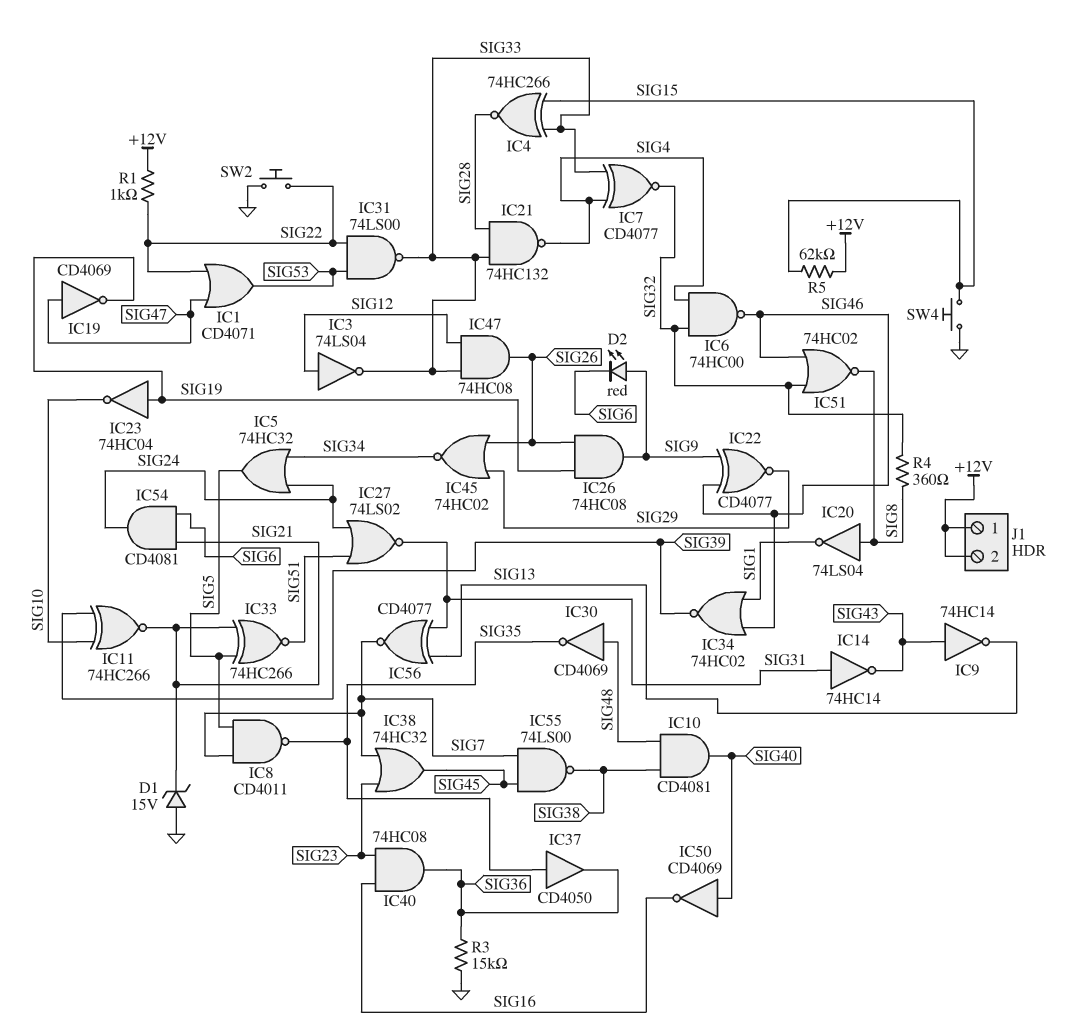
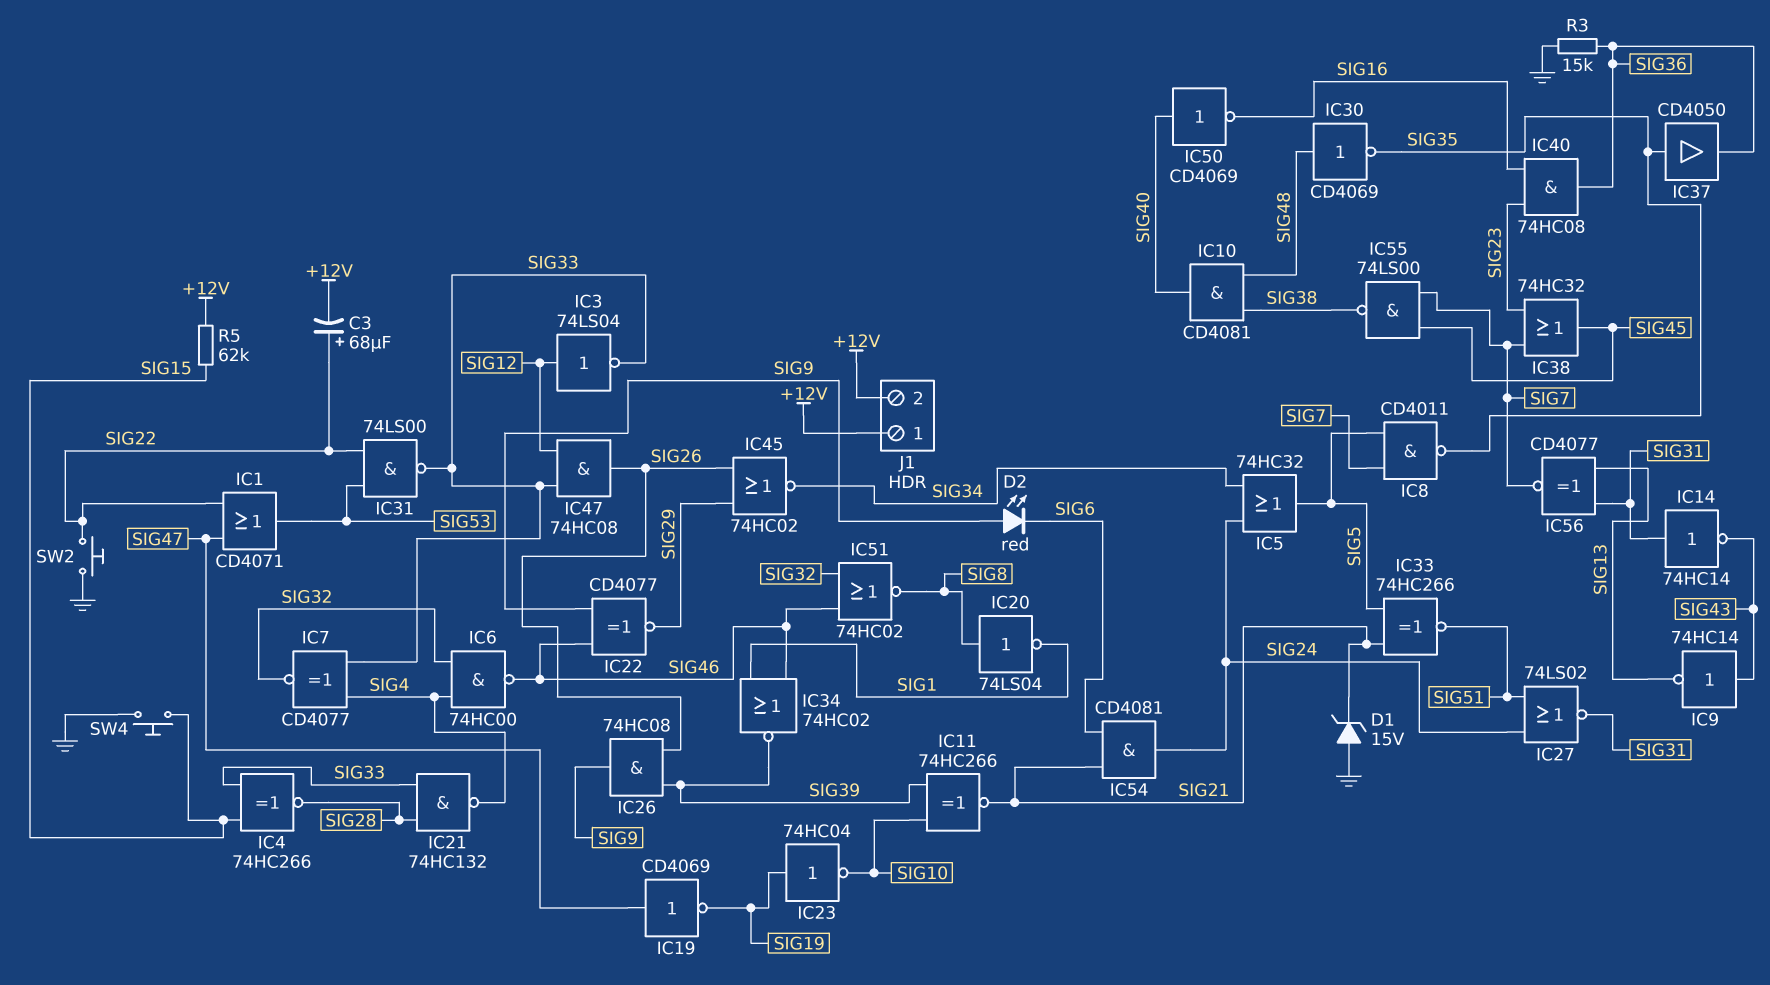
C3: none -> 68uF (plus SIG22, minus +12V)
IC26: AND 74HC08 (in SIG19, in SIG26, out SIG9) -> AND 74HC08 (in SIG26, in SIG39, out SIG9)
R1: 1k (+12V, SIG22) -> none
R4: 360 (SIG8, SIG32) -> none

